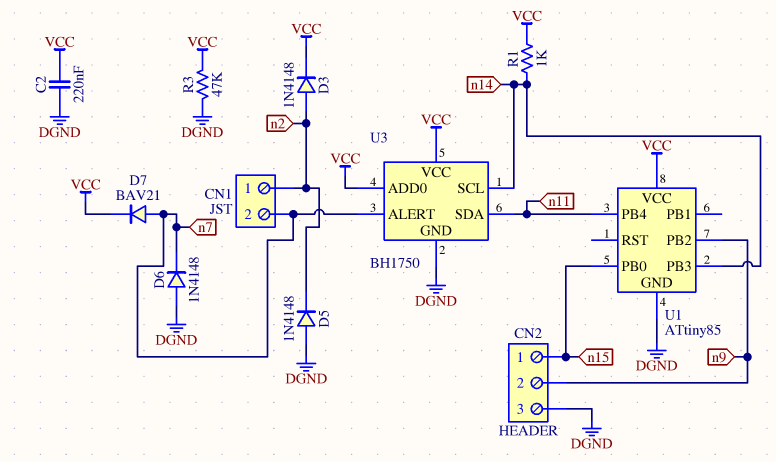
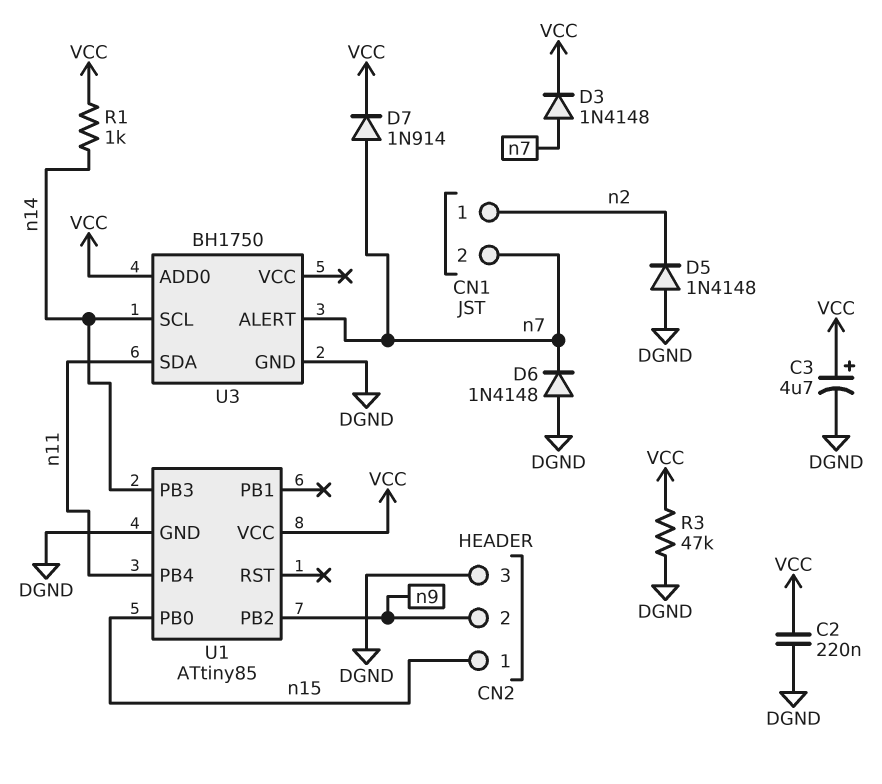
C3: none -> 4.7uF (plus VCC, minus DGND)
D3: diode 1N4148 (A n2, K VCC) -> diode 1N4148 (A n7, K VCC)
D7: diode BAV21 (A n7, K VCC) -> diode 1N914 (A n7, K VCC)
U3 pin VCC: VCC -> none

